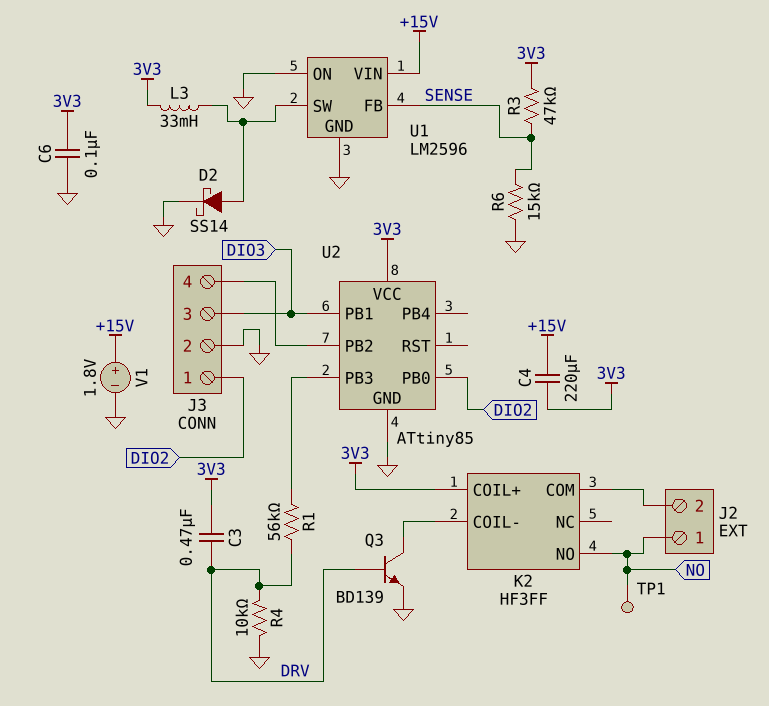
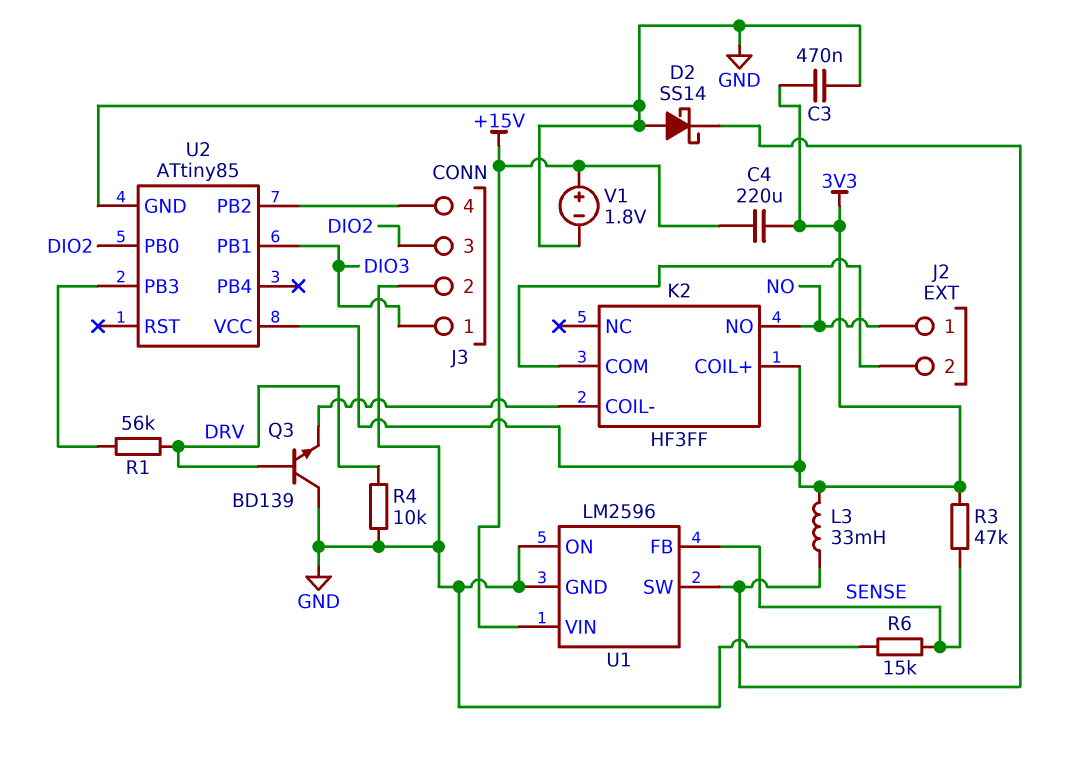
C3: 470nF (3V3, DRV) -> 470nF (3V3, GND)
C6: 100nF (3V3, GND) -> none
D2: schottky SS14 (A U1/SW, K GND) -> schottky SS14 (A GND, K U1/SW)
J3 pin 1: DIO2 -> DIO3
J3 pin 3: DIO3 -> DIO2
Q3: NPN BD139 (B DRV, C K2/COIL-, E GND) -> NPN BD139 (B DRV, C GND, E K2/COIL-)
TP1: test point (NO) -> none

